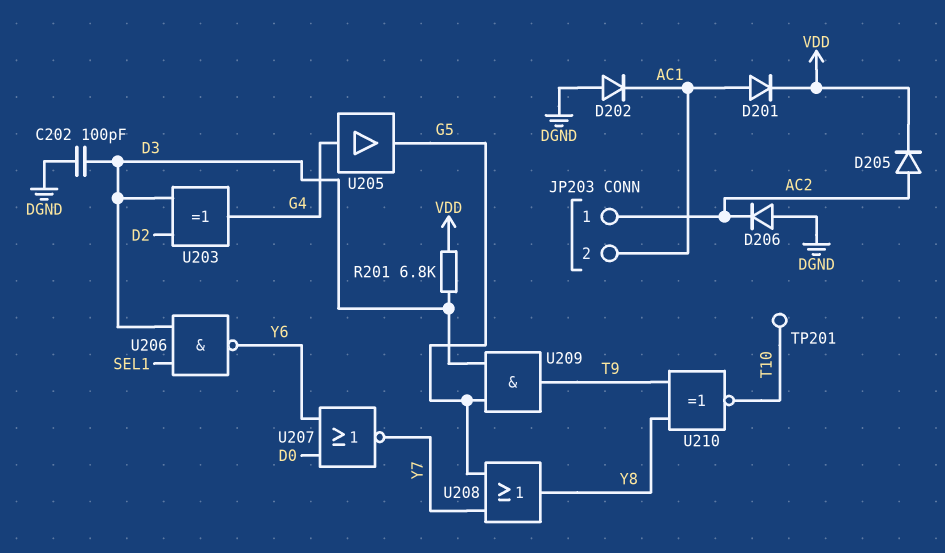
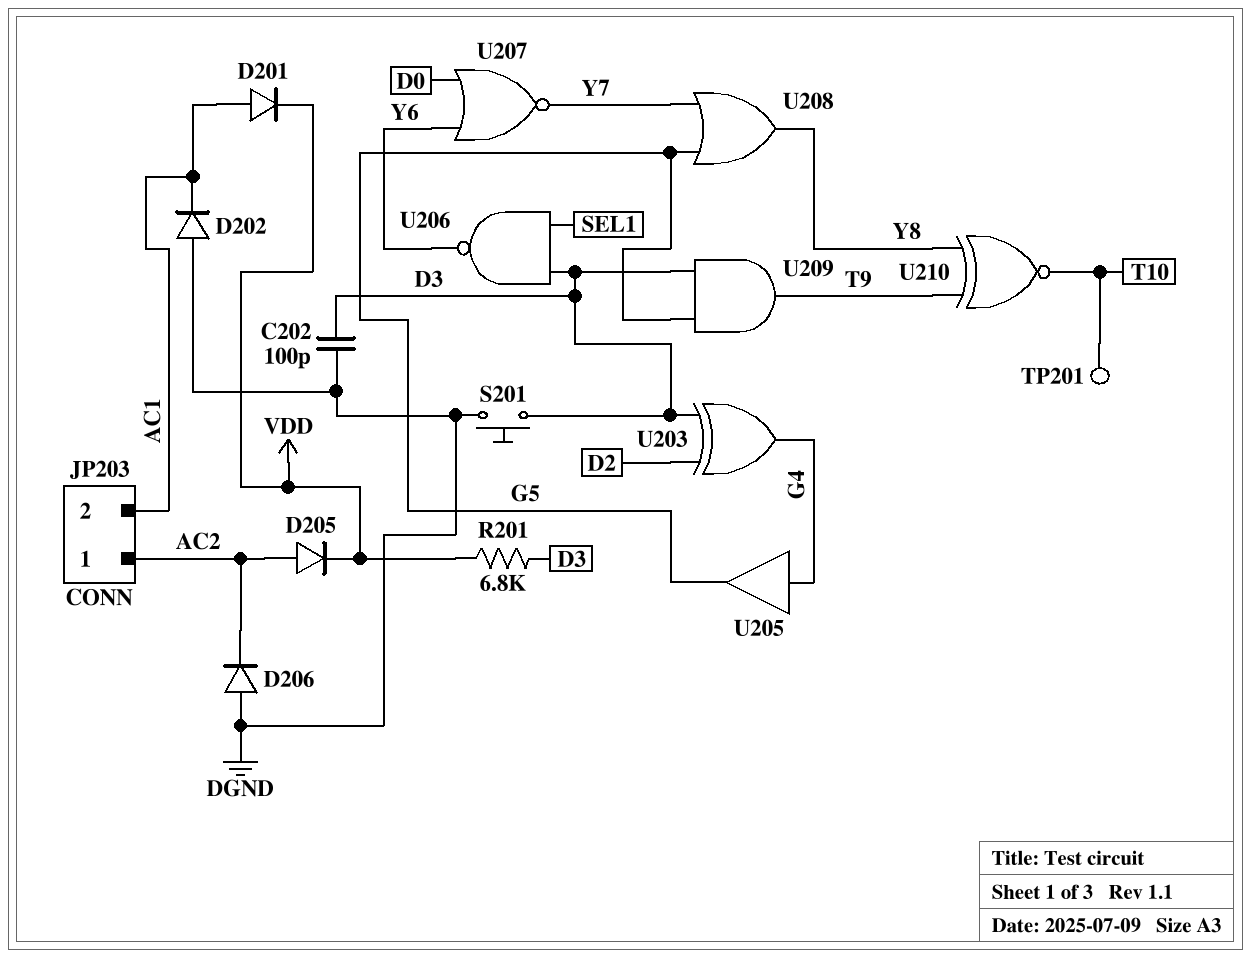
S201: none -> button (D3, DGND)

